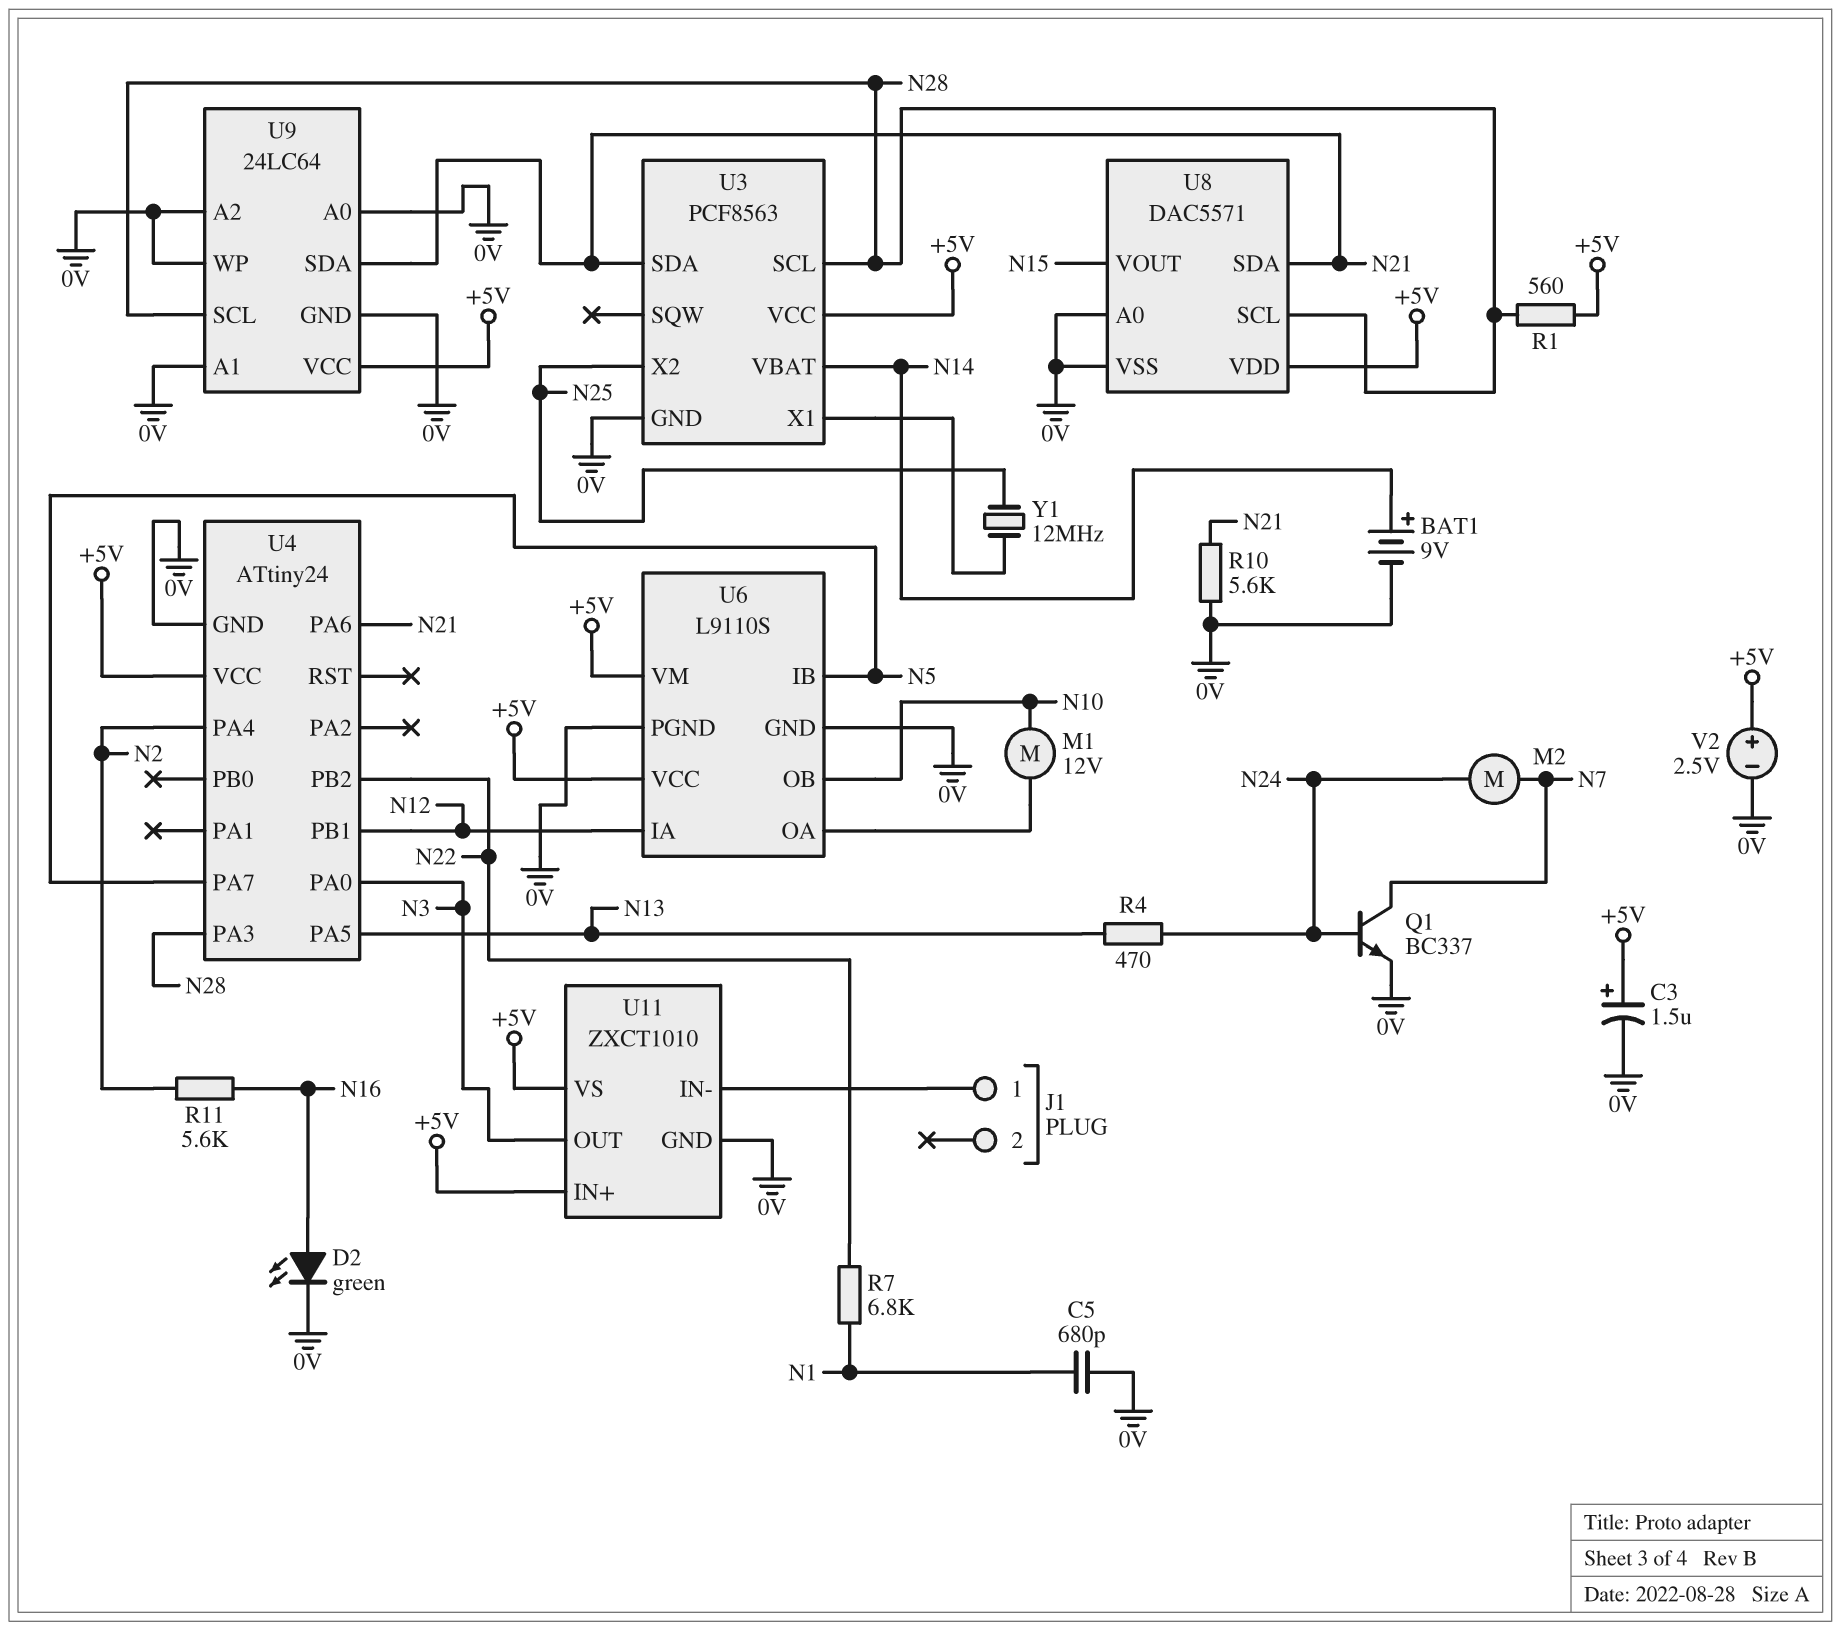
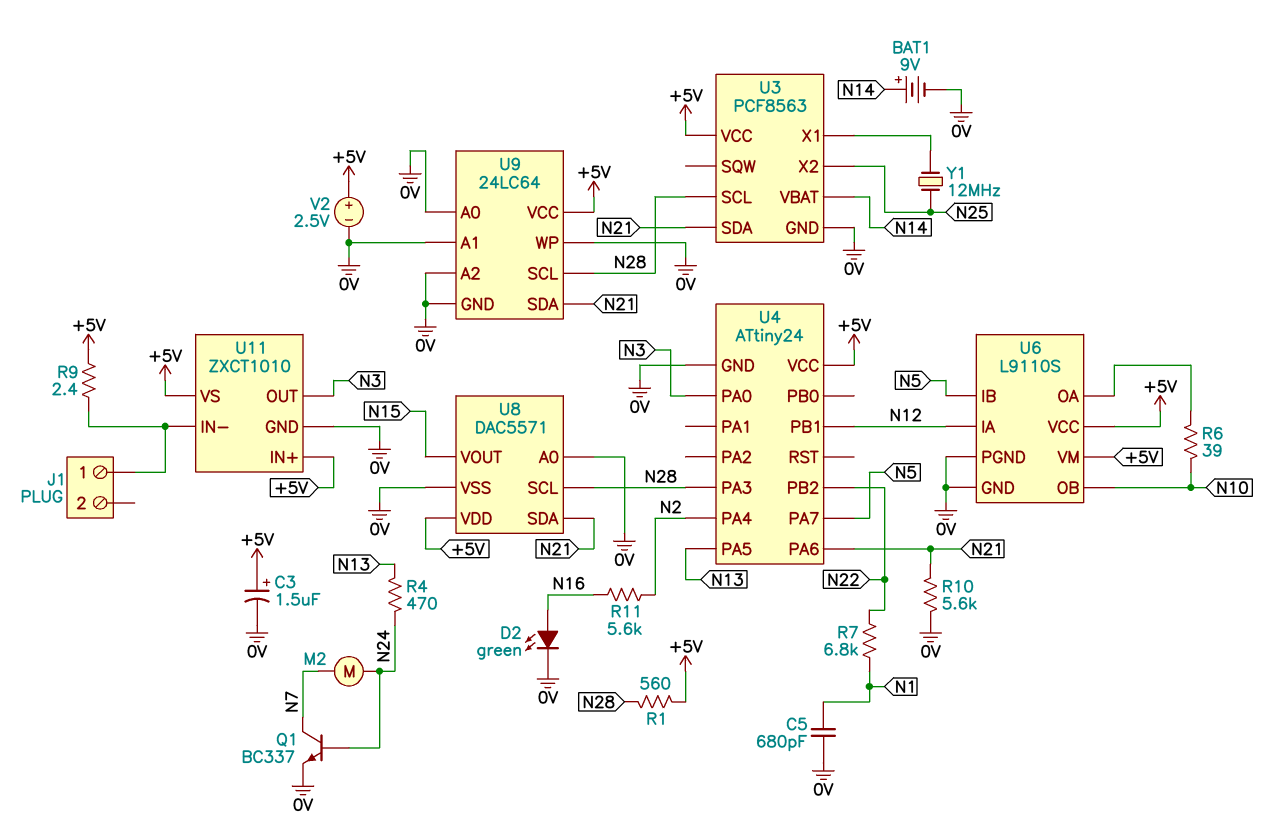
M1: motor 12V (N10, U6/OA) -> none
R6: none -> 39 (N10, U6/OA)
R9: none -> 2.4 (+5V, J1/1)

